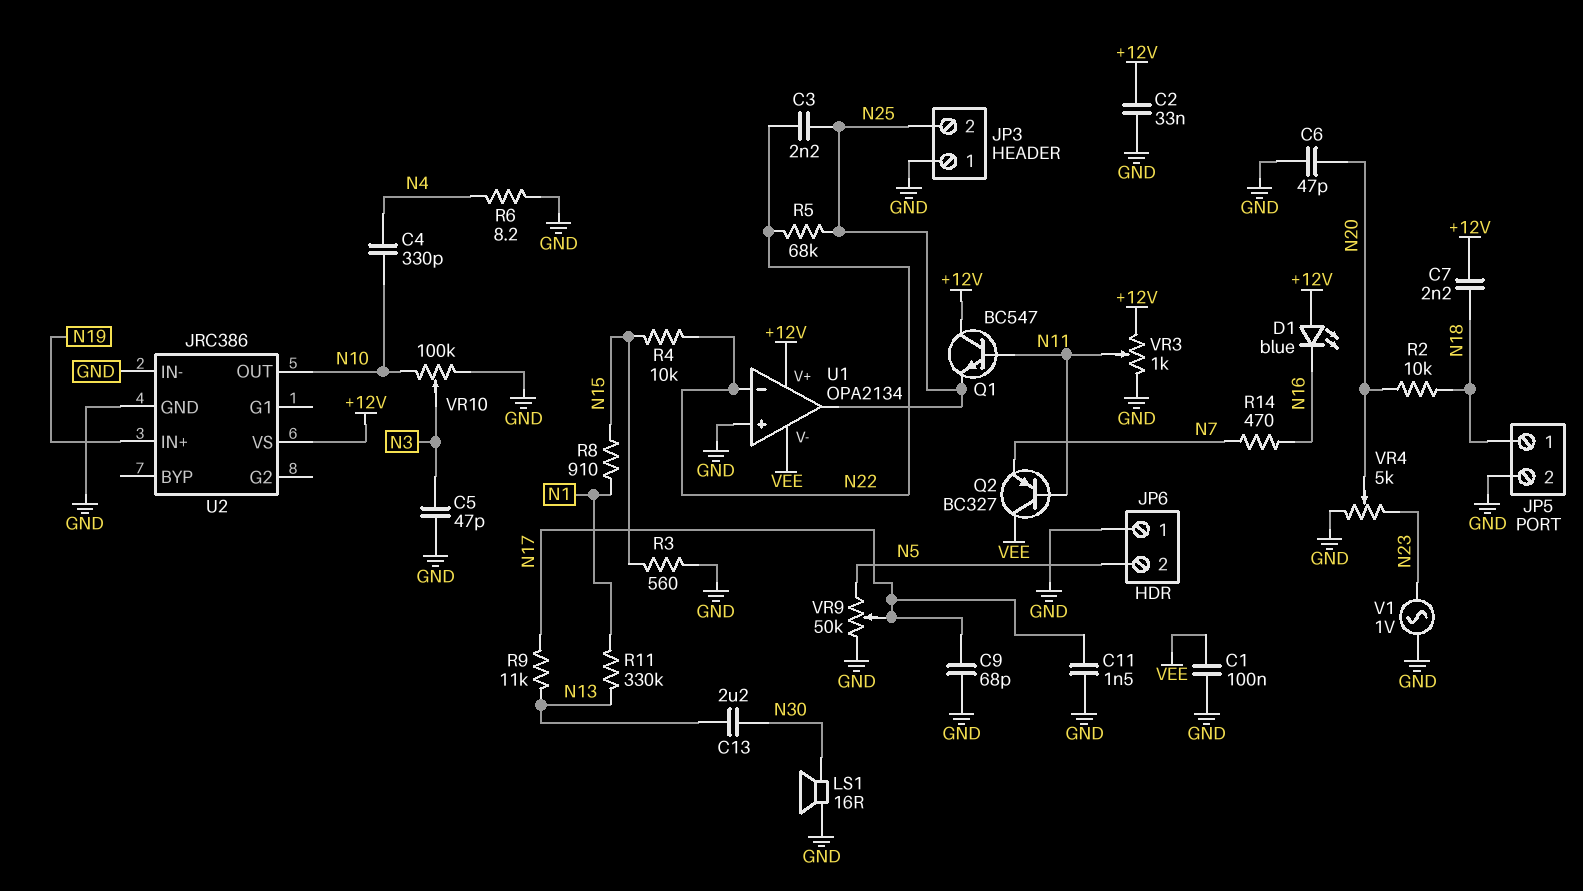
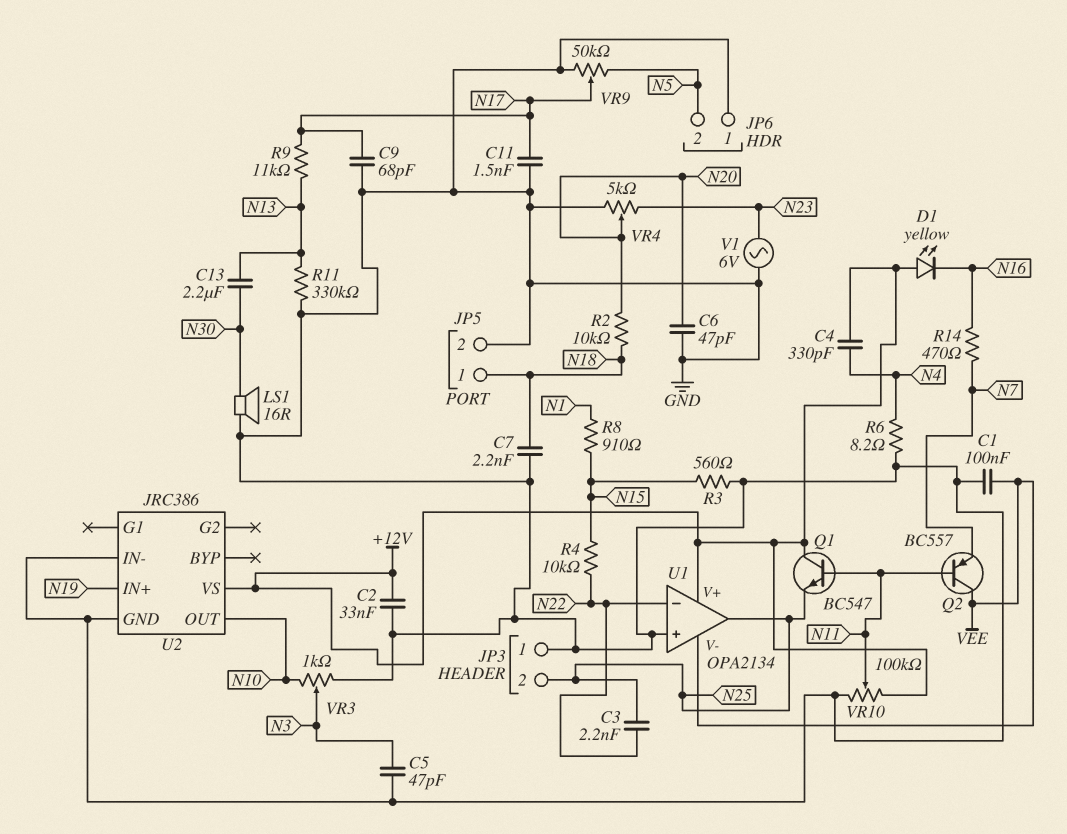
C4: 330pF (N4, N10) -> 330pF (+12V, N4)
C7: 2.2nF (+12V, N18) -> 2.2nF (GND, N18)
D1: LED blue (A +12V, K N16) -> LED yellow (A +12V, K N16)
Q2: PNP BC327 (B N11, C VEE, E N7) -> PNP BC557 (B N11, C VEE, E N7)
R5: 68k (N22, N25) -> none
R11: 330k (N1, N13) -> 330k (GND, N13)
V1: AC 1V (GND, N23) -> AC 6V (GND, N23)
VR3: 1k (+12V, GND, wiper N11) -> 1k (GND, N10, wiper N3)
VR10: 100k (GND, N10, wiper N3) -> 100k (+12V, GND, wiper N11)

